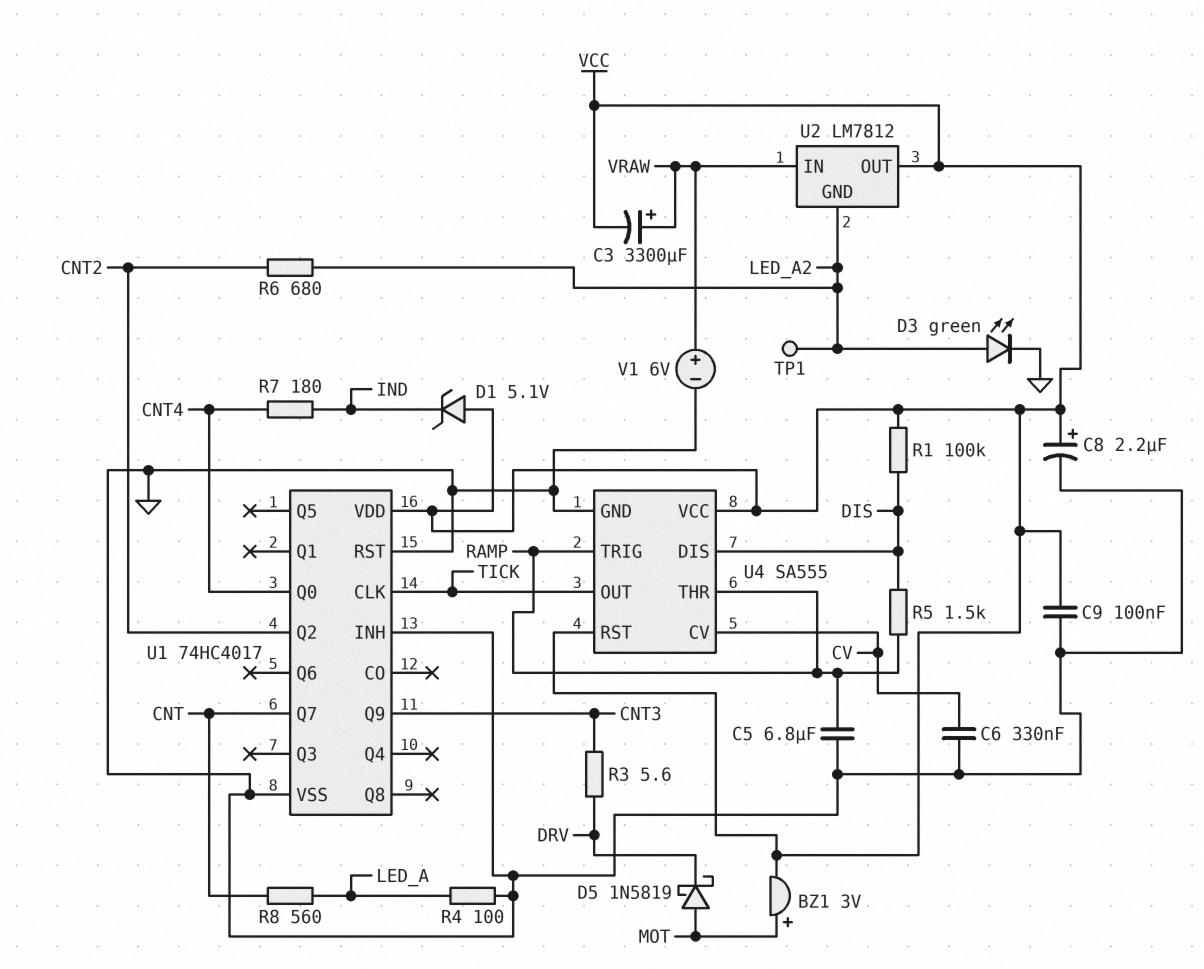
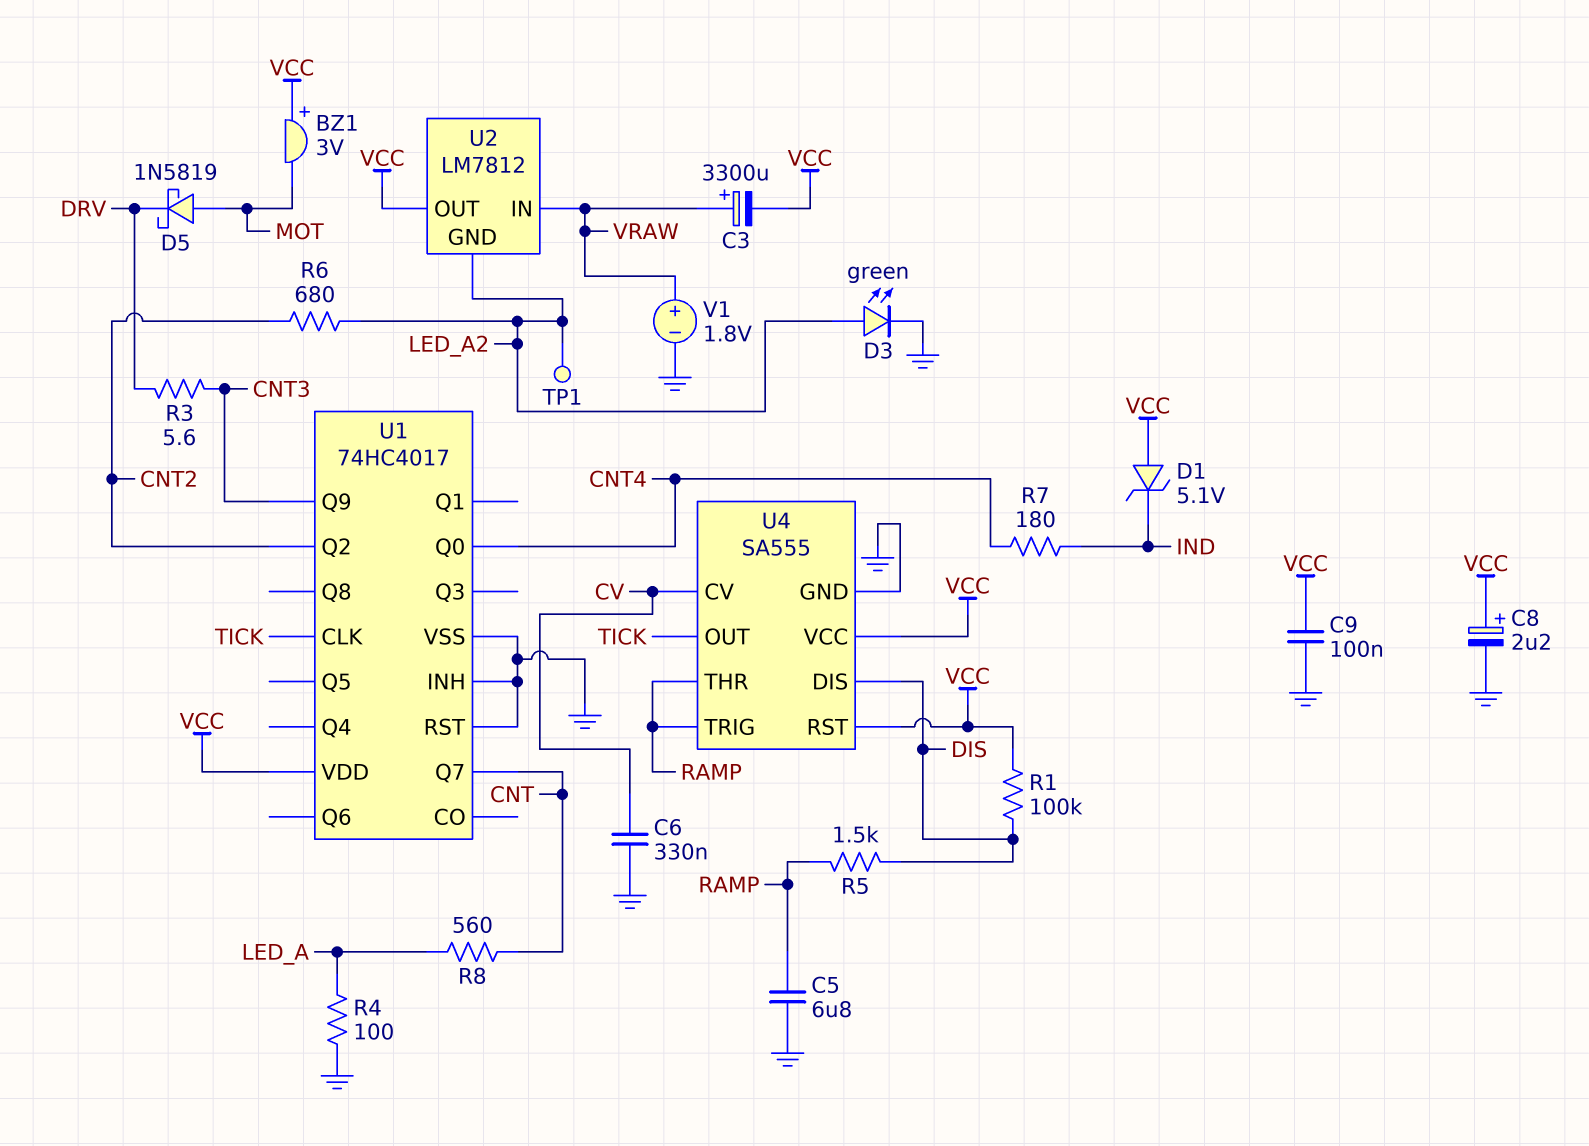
BZ1: buzzer 3V (plus MOT, minus VCC) -> buzzer 3V (plus VCC, minus MOT)
V1: 6V (plus VRAW, minus GND) -> 1.8V (plus VRAW, minus GND)

